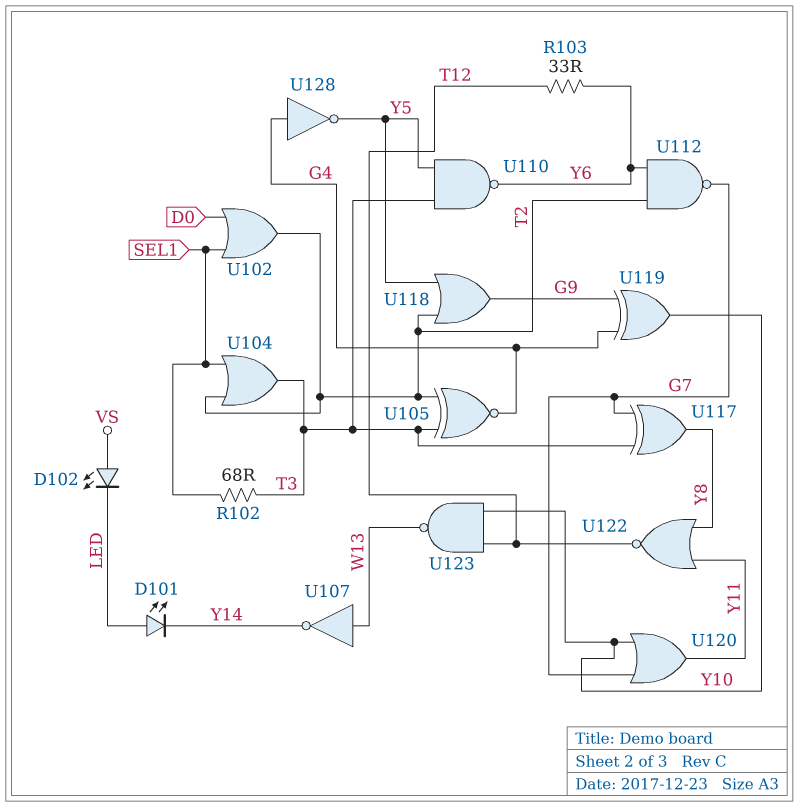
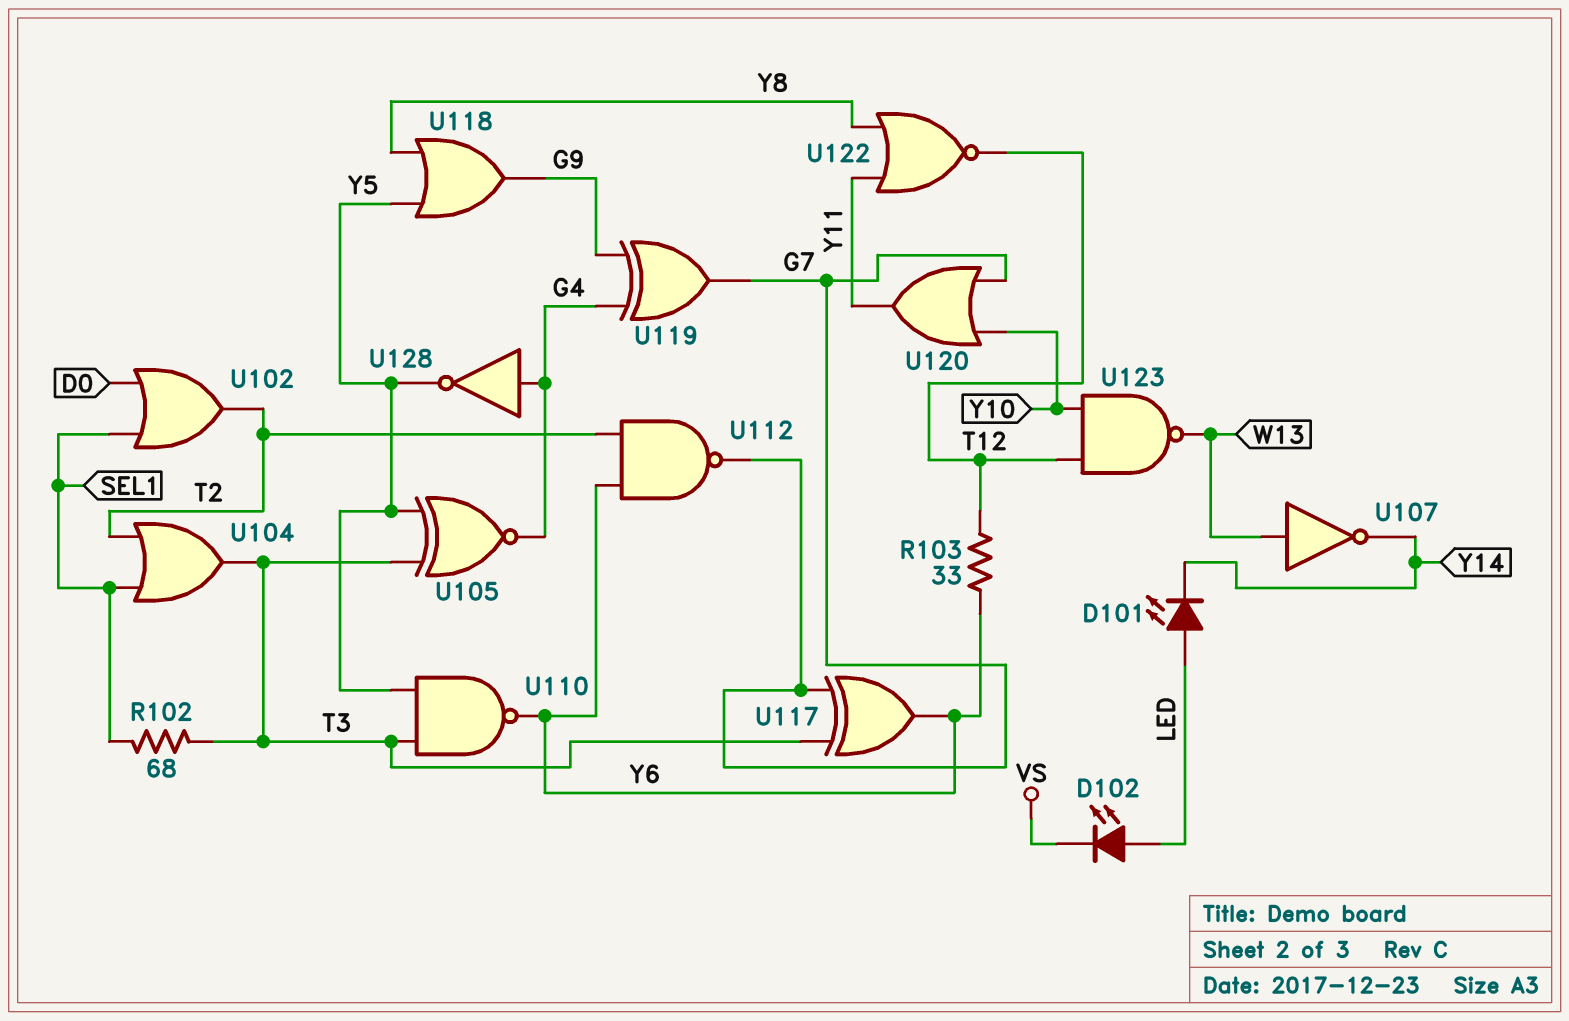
D102: LED (A VS, K LED) -> LED (A LED, K VS)
U105: XNOR (in T2, in T3, out G4) -> XNOR (in T3, in Y5, out G4)
U117: XOR (in G7, in T3, out Y8) -> XOR (in G7, in T3, out Y6)
U118: OR (in T2, in Y5, out G9) -> OR (in Y5, in Y8, out G9)
U119: XOR (in G4, in G9, out Y10) -> XOR (in G4, in G9, out G7)

